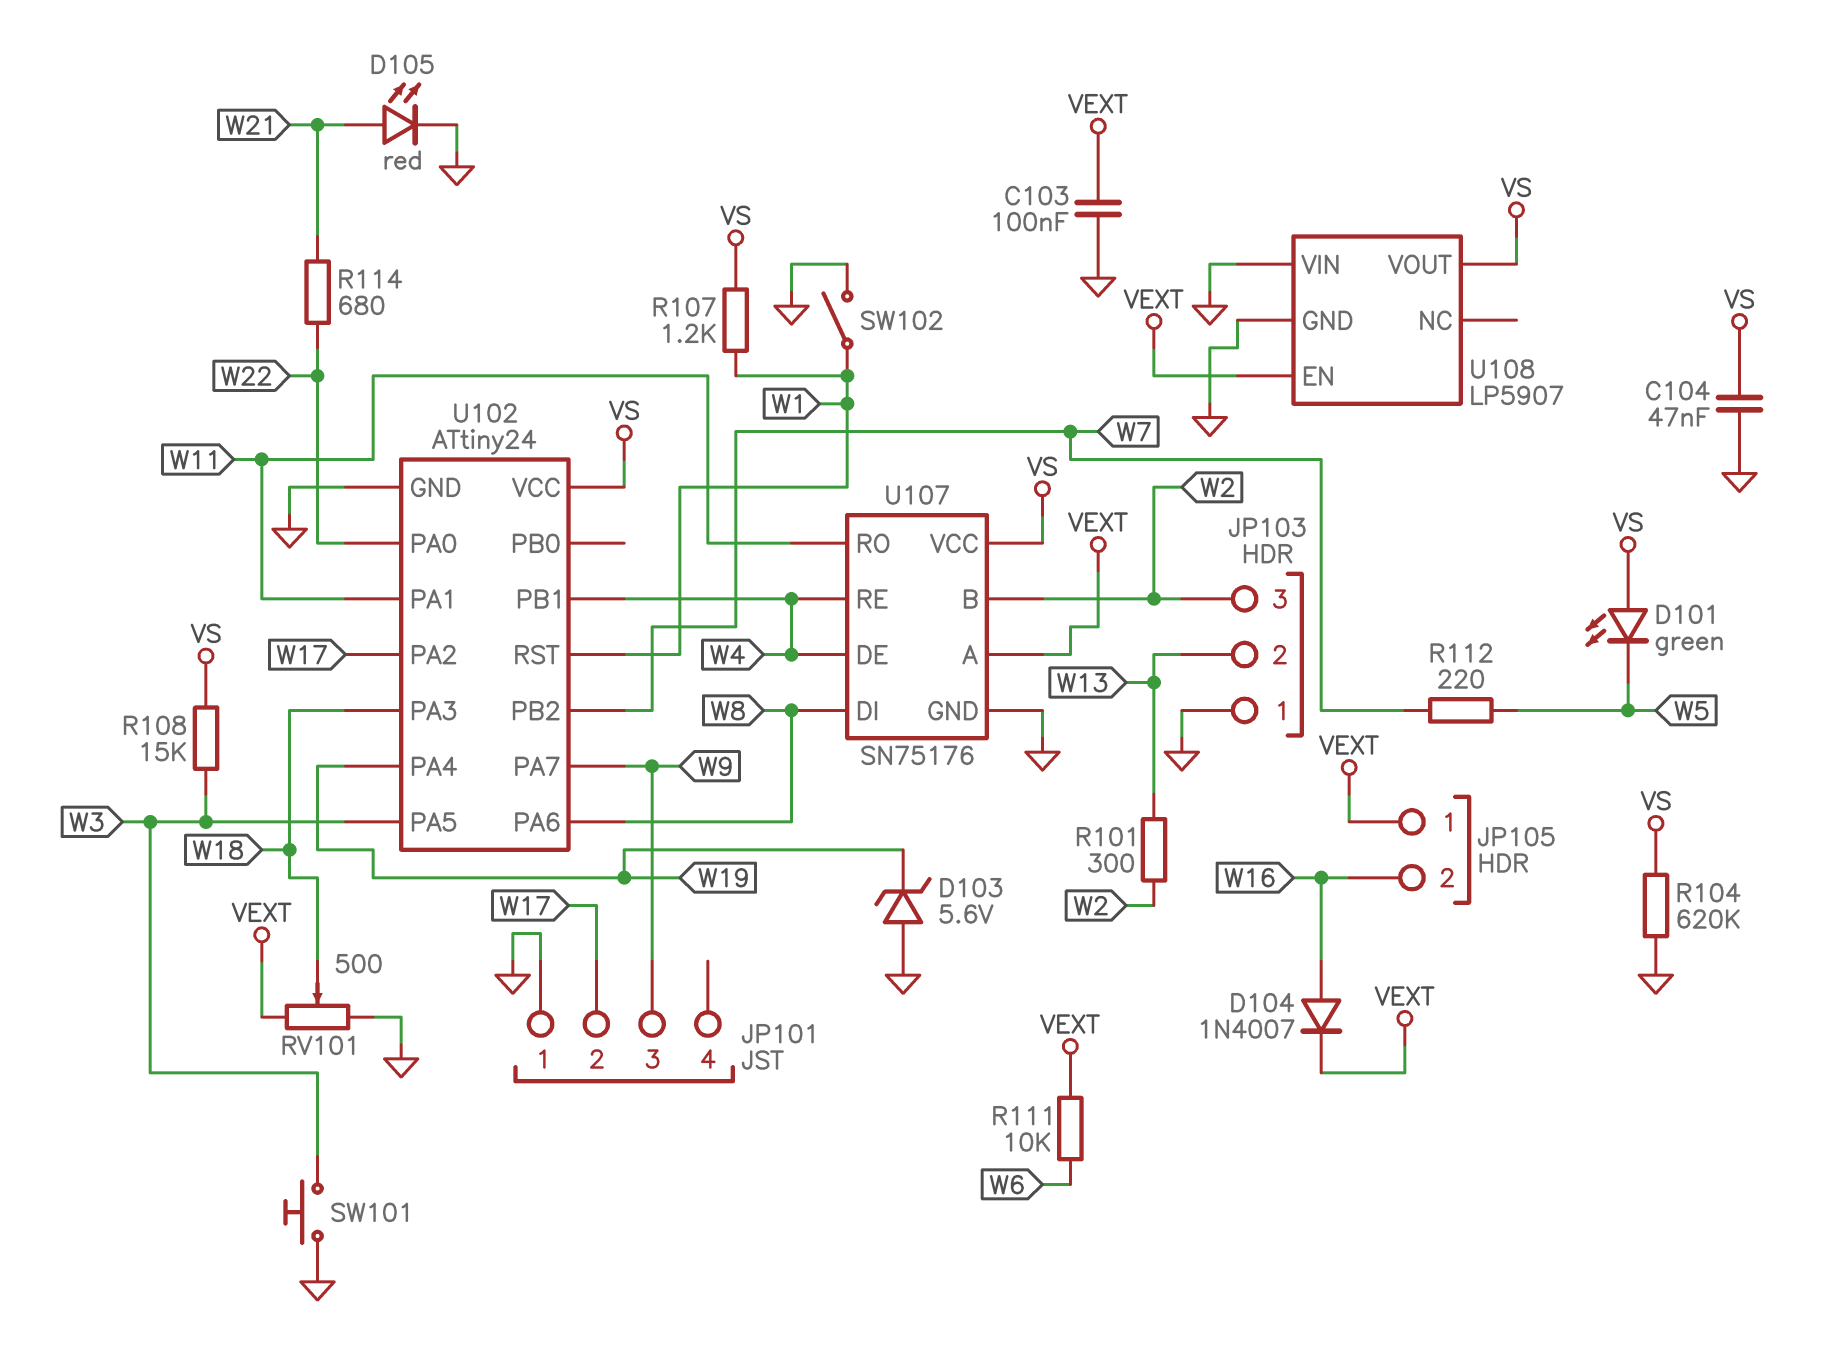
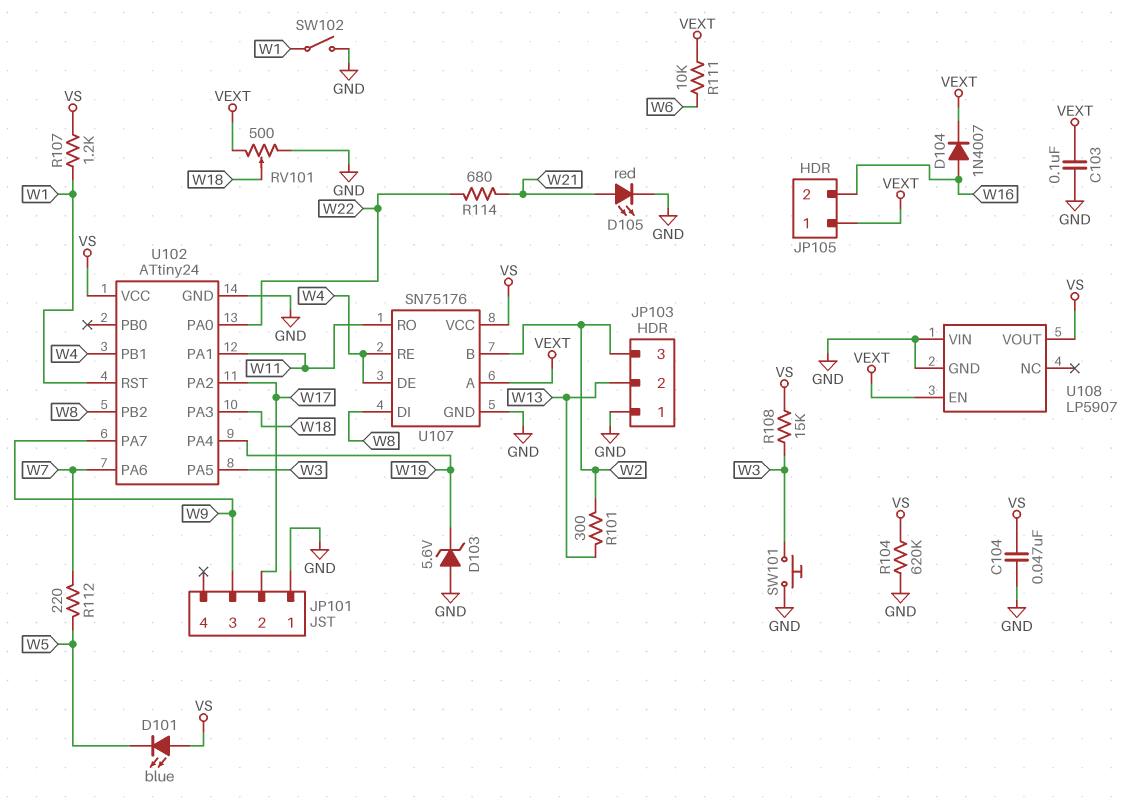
D101: LED green (A VS, K W5) -> LED blue (A VS, K W5)
U102 pin PA6: W8 -> W7
U102 pin PB2: W7 -> W8

